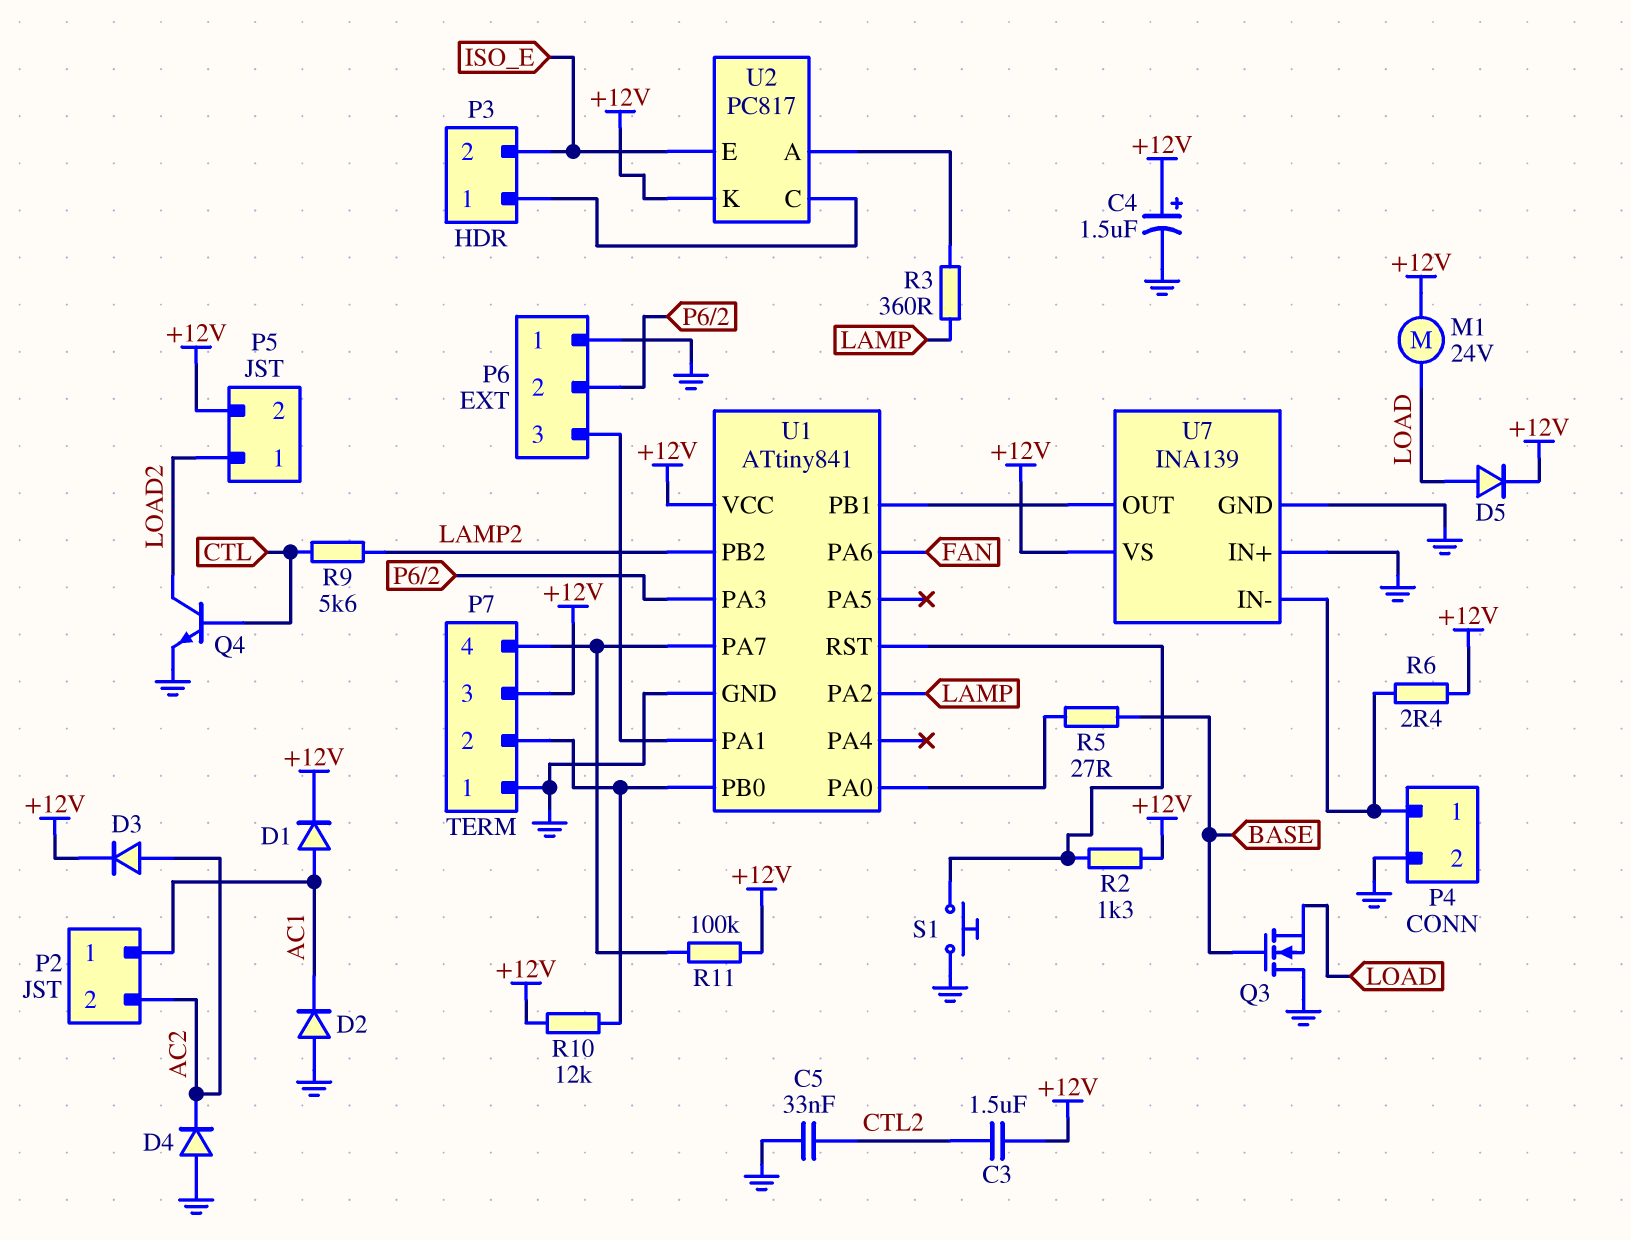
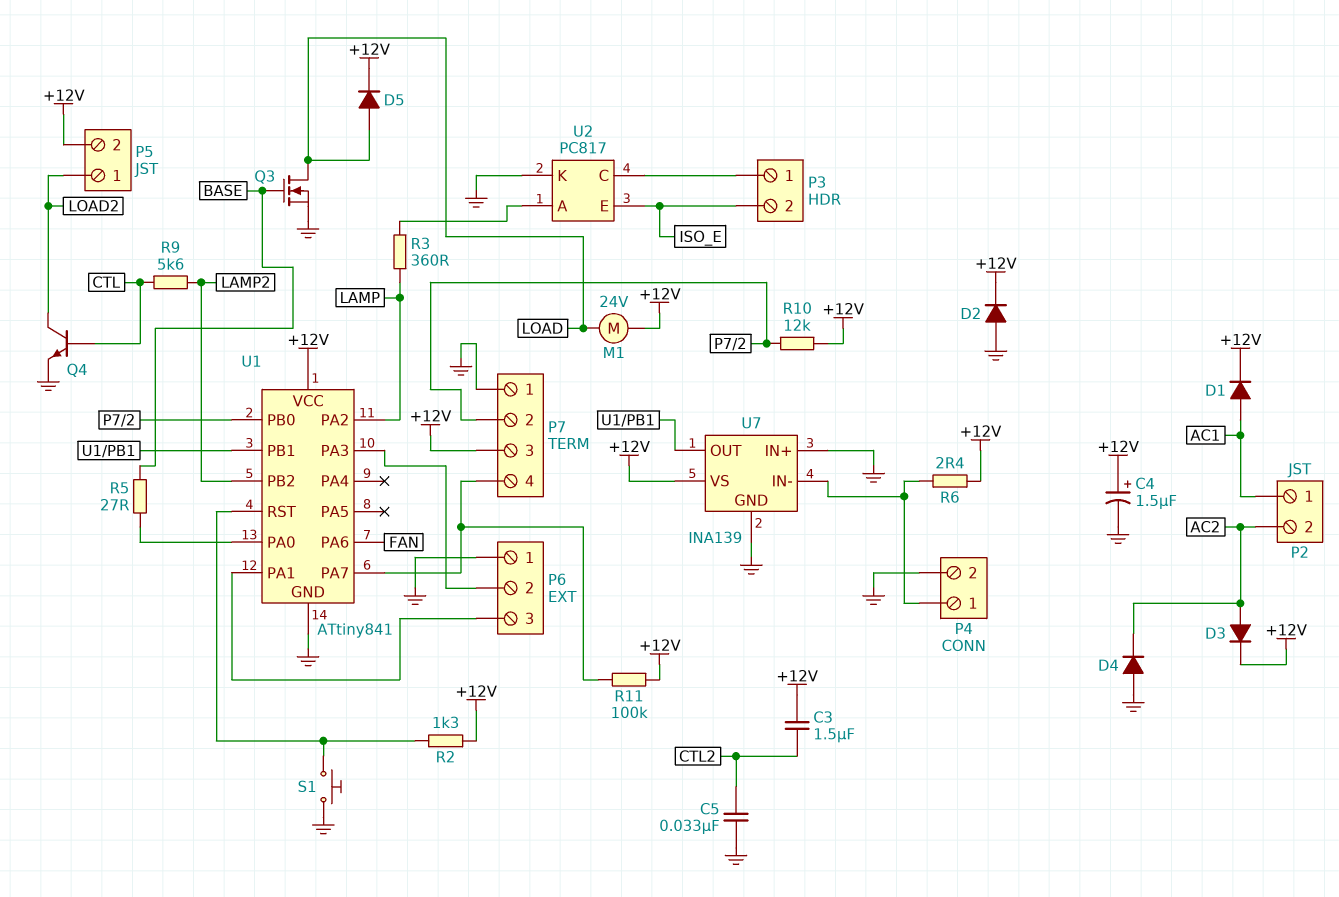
D2: diode (A GND, K AC1) -> diode (A GND, K +12V)
Q3: NMOS (G BASE, D GND, S LOAD) -> NMOS (G BASE, D LOAD, S GND)
U2 pin K: +12V -> GND

